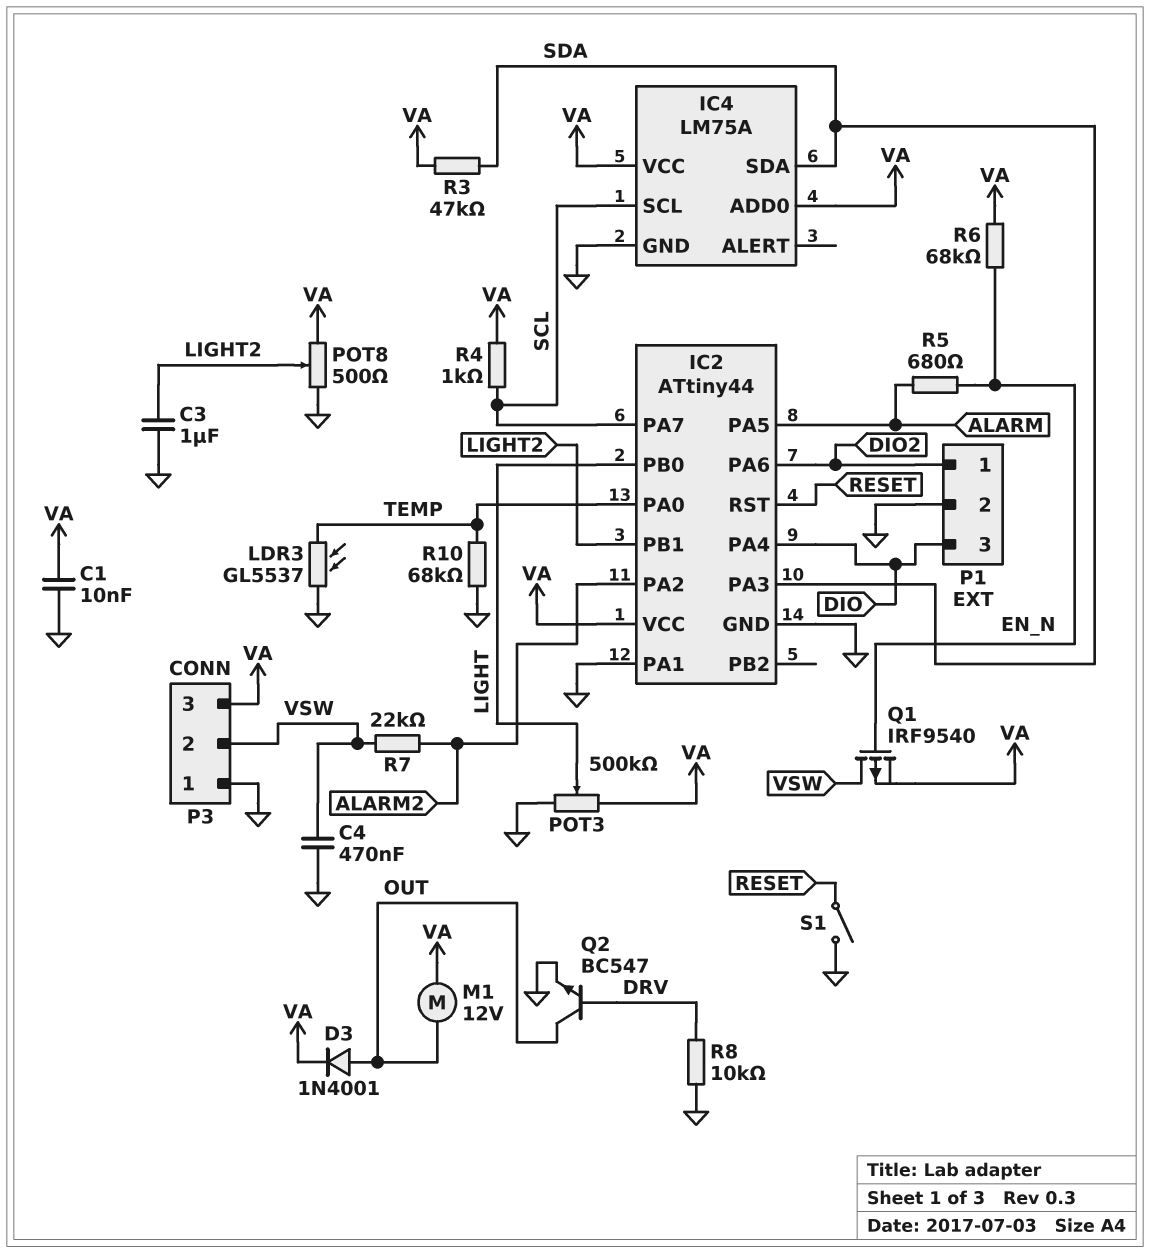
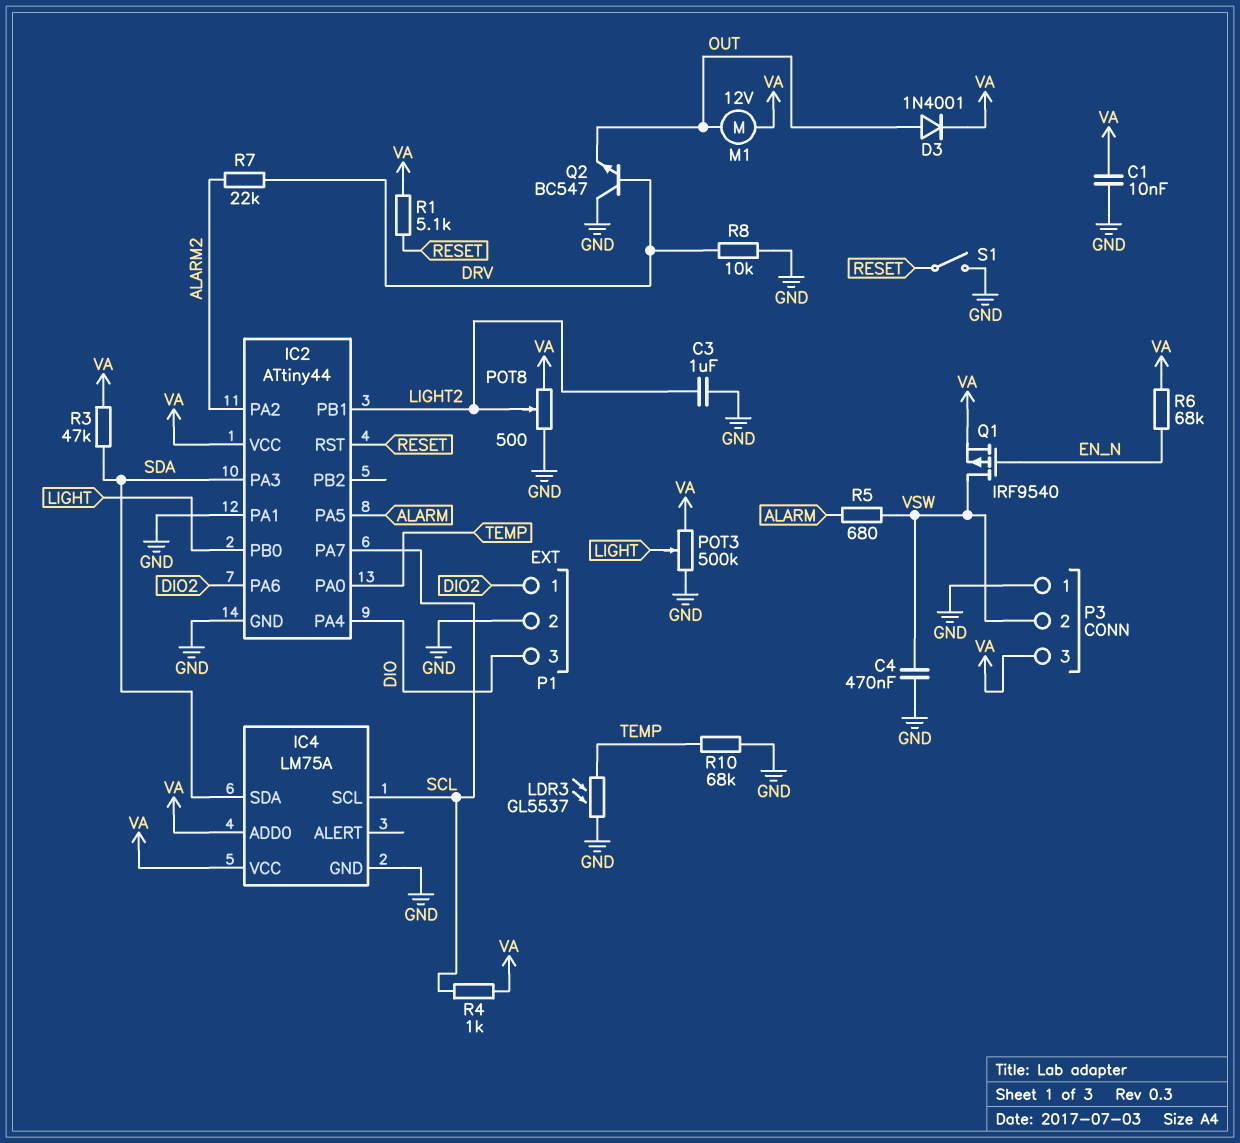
Q2: NPN BC547 (B DRV, C OUT, E GND) -> NPN BC547 (B DRV, C GND, E OUT)
R1: none -> 5.1k (RESET, VA)
R5: 680 (ALARM, EN_N) -> 680 (ALARM, VSW)
R7: 22k (ALARM2, VSW) -> 22k (ALARM2, DRV)

